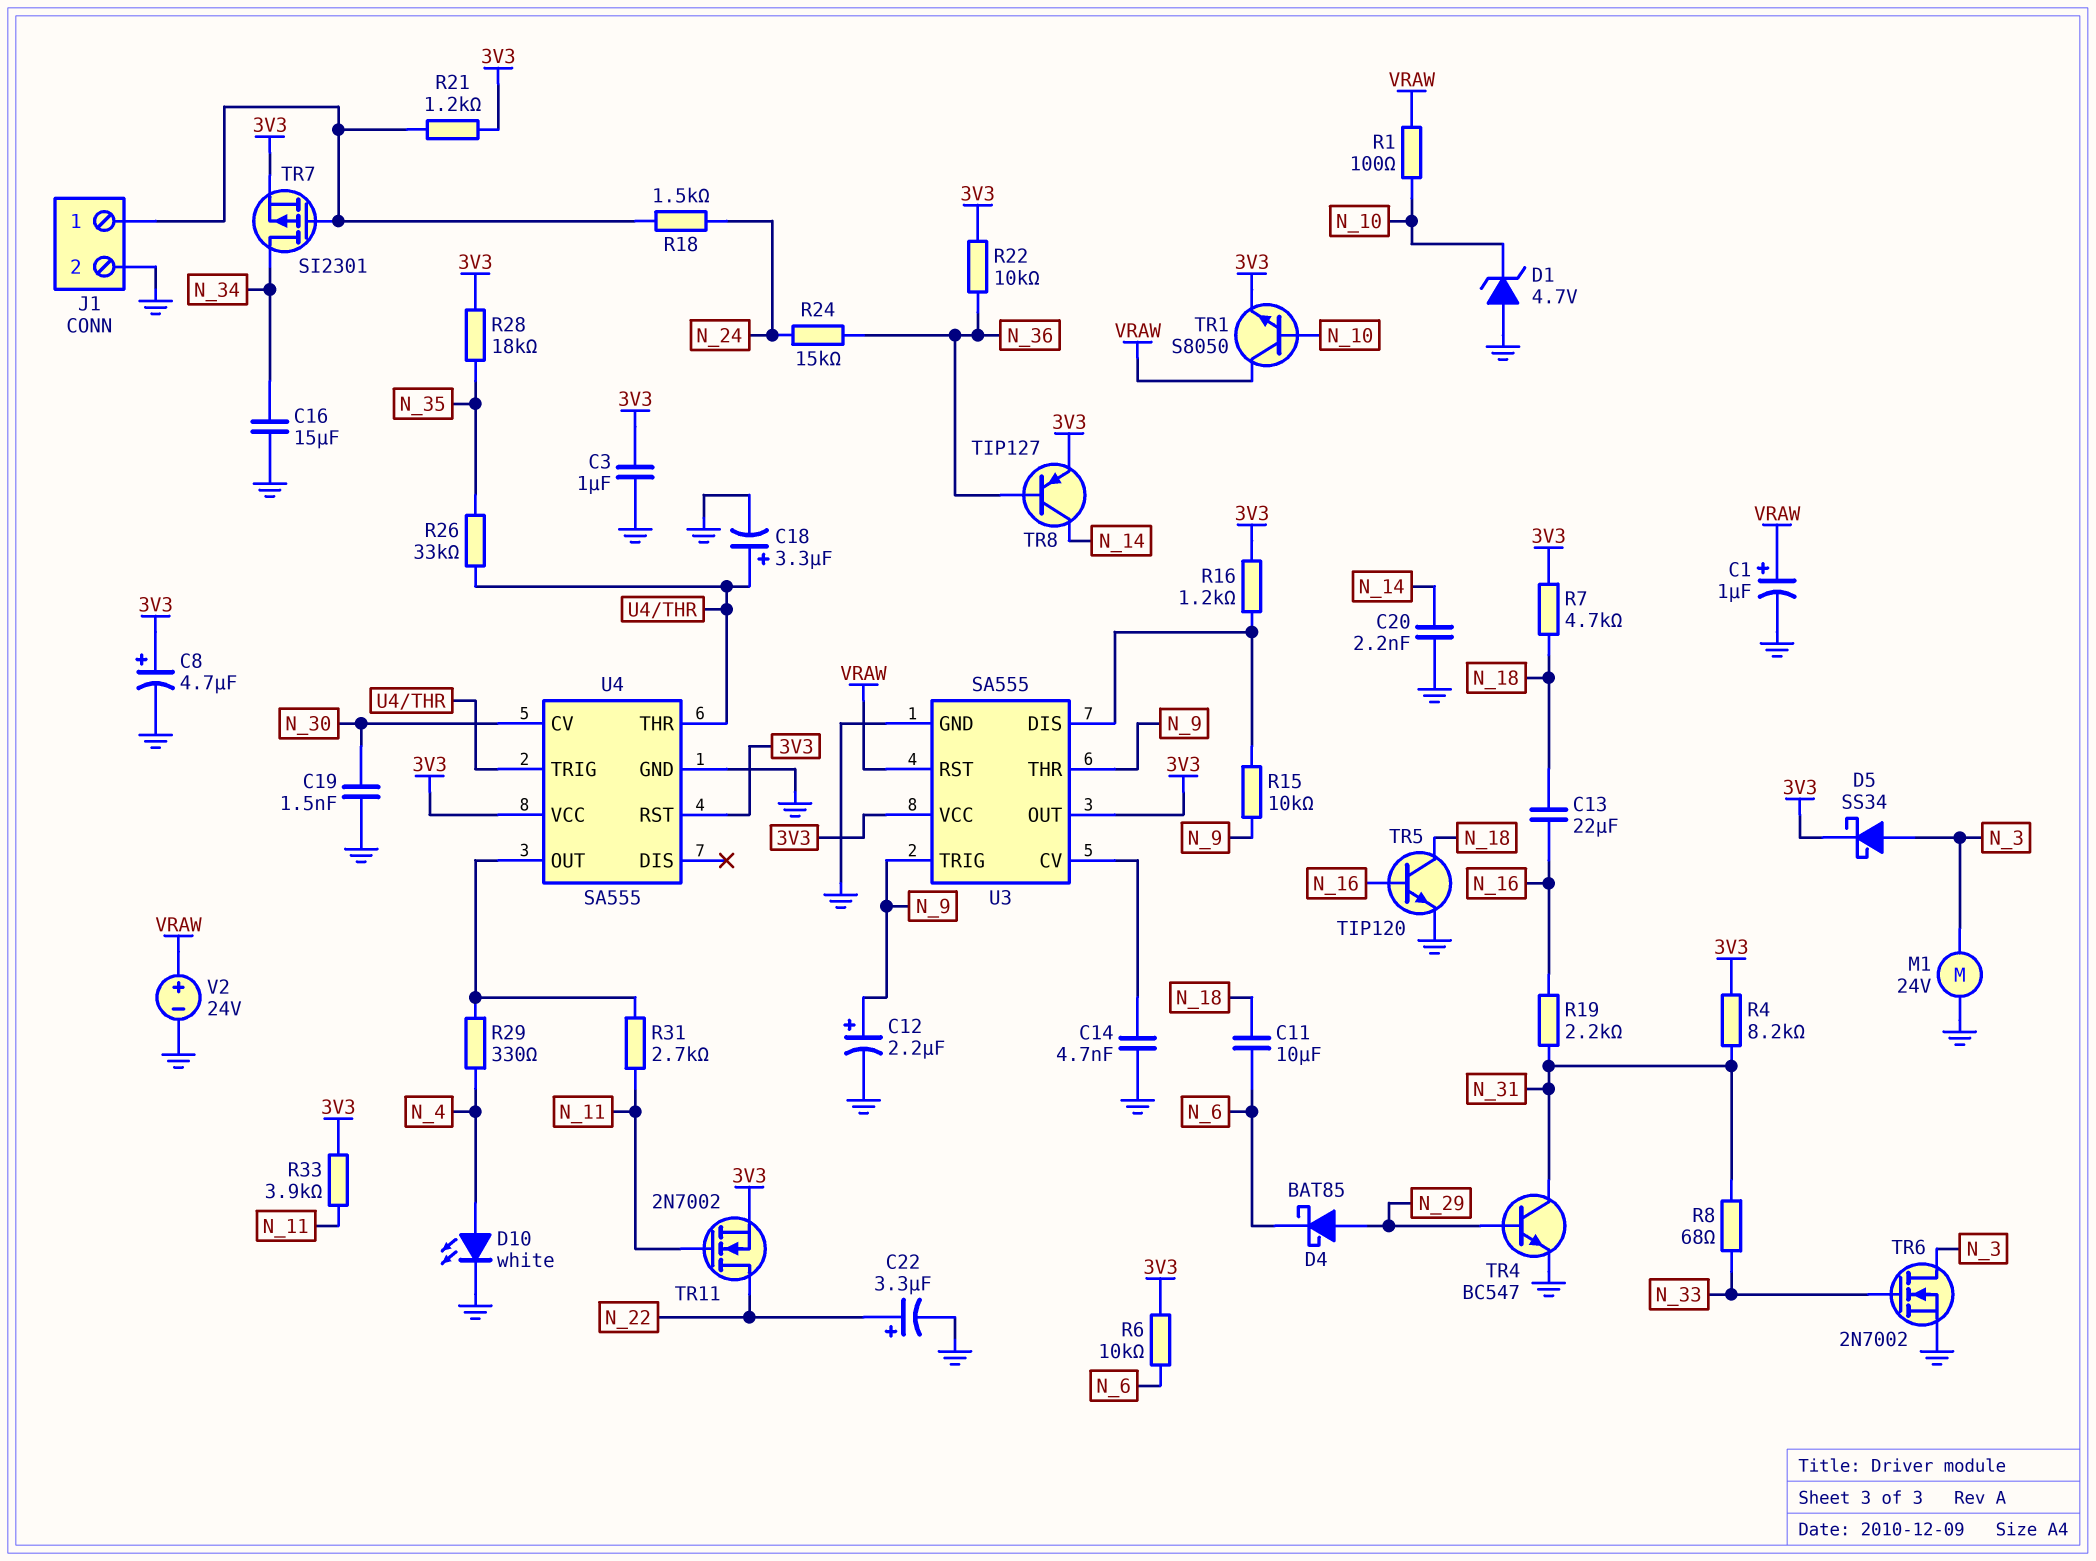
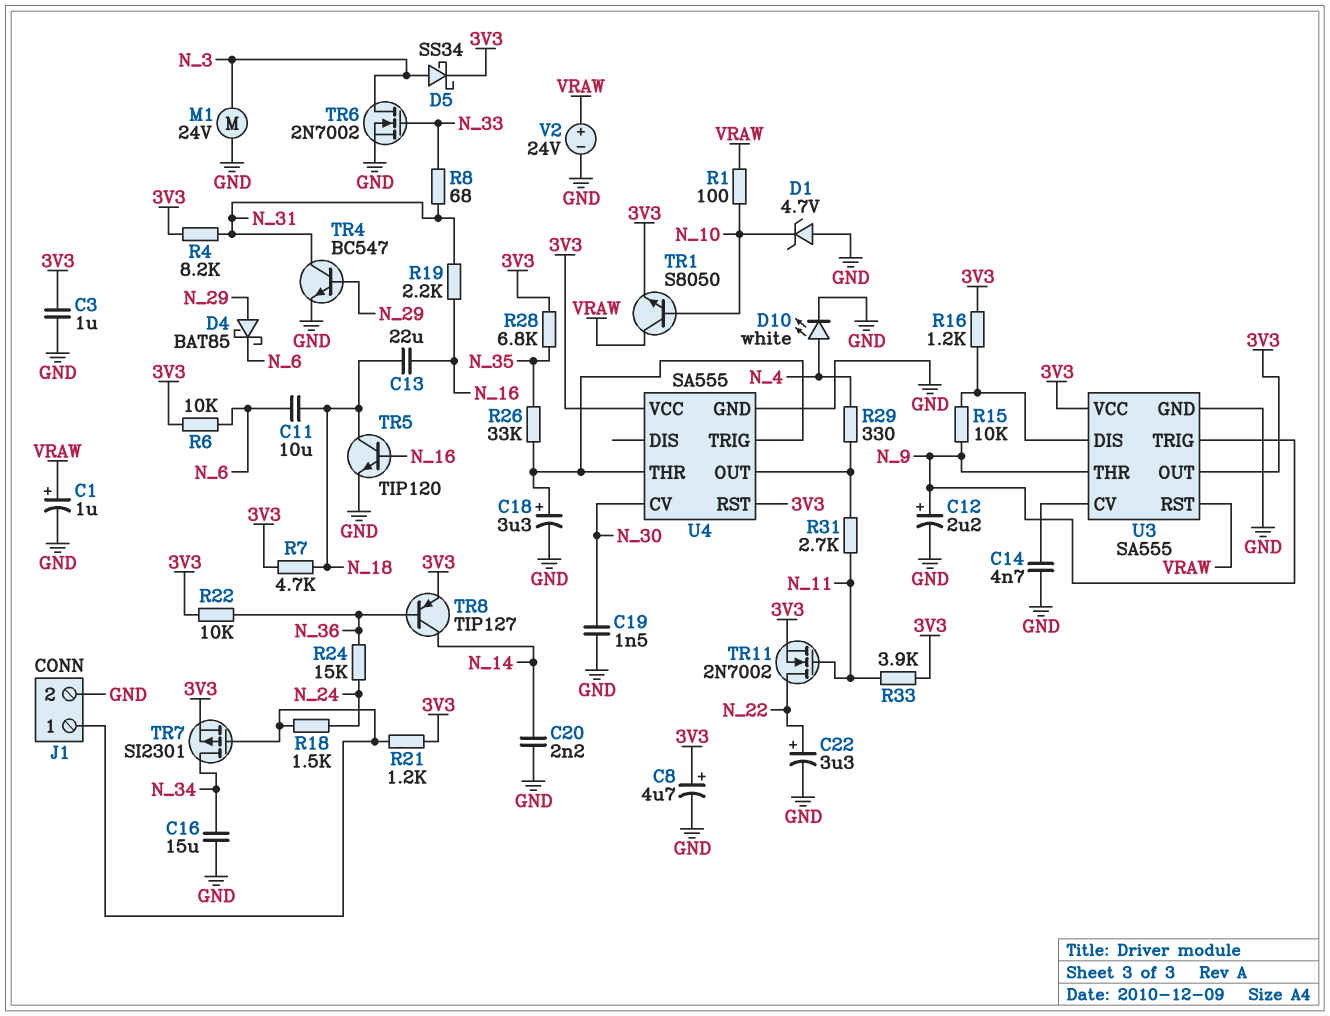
R28: 18k (3V3, N_35) -> 6.8k (3V3, N_35)

